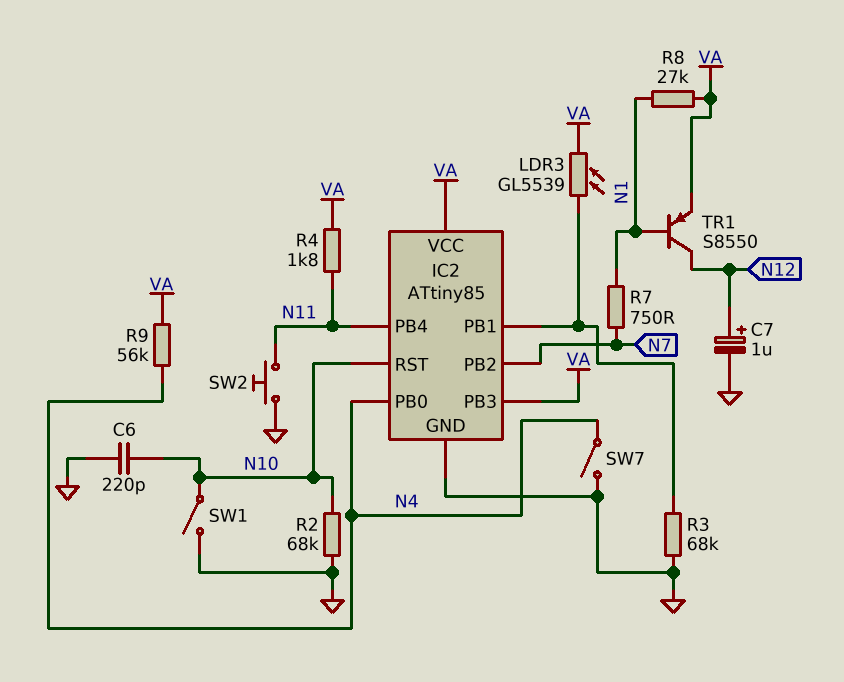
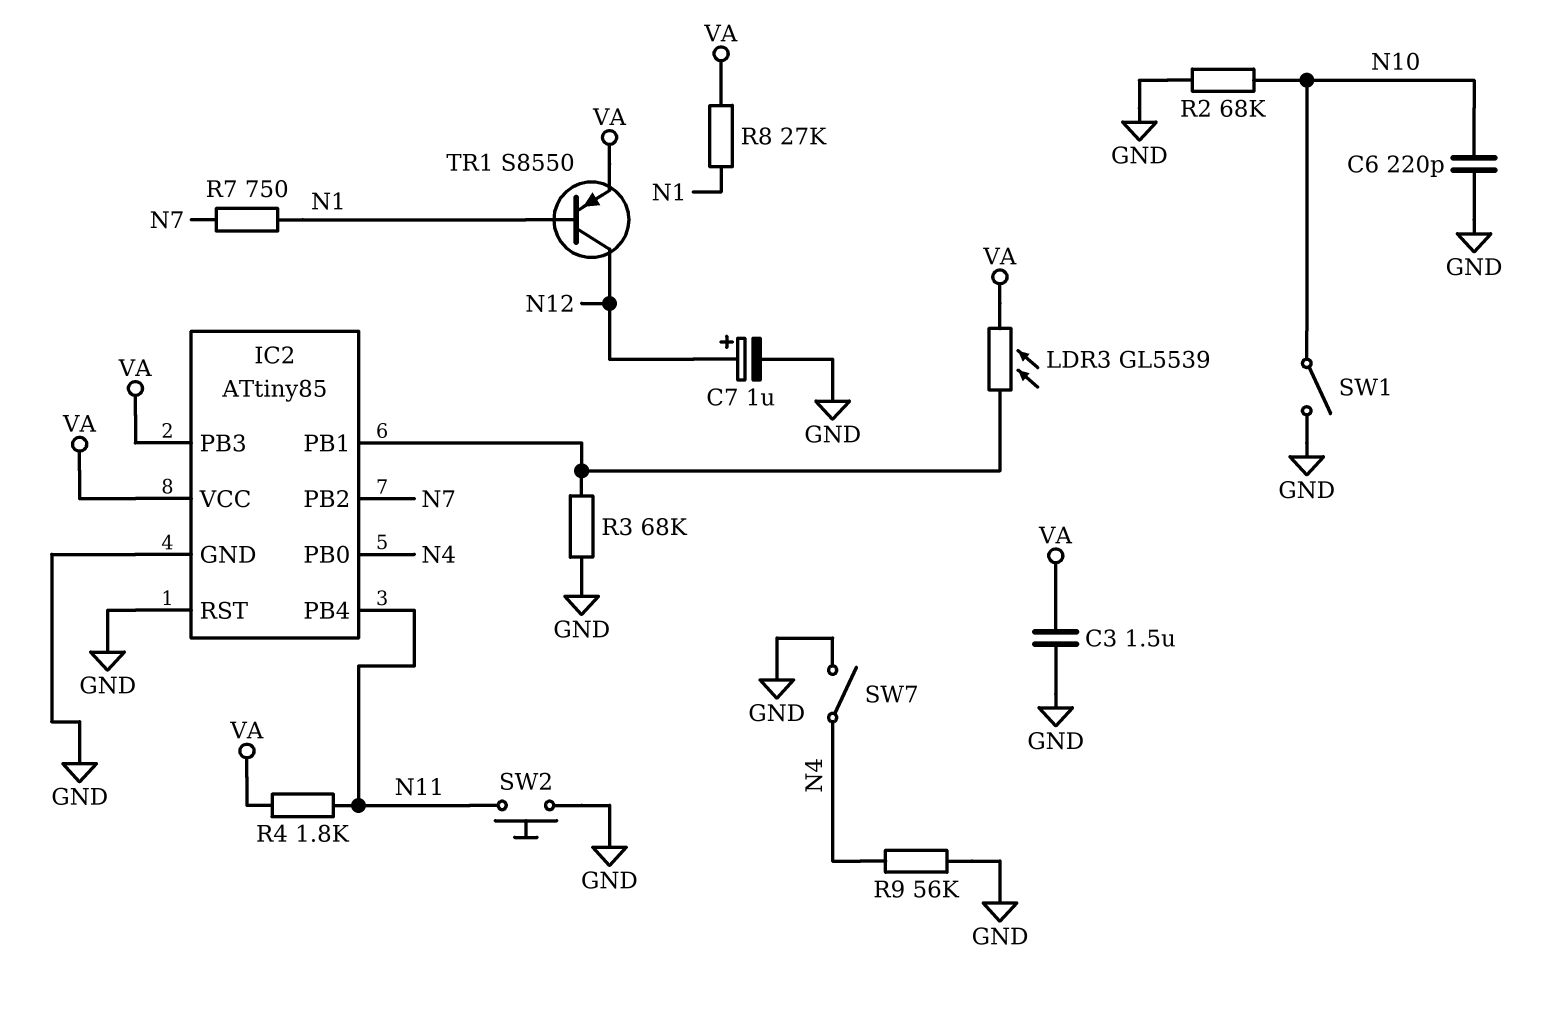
C3: none -> 1.5uF (GND, VA)
IC2 pin RST: N10 -> GND
R9: 56k (N4, VA) -> 56k (GND, N4)

